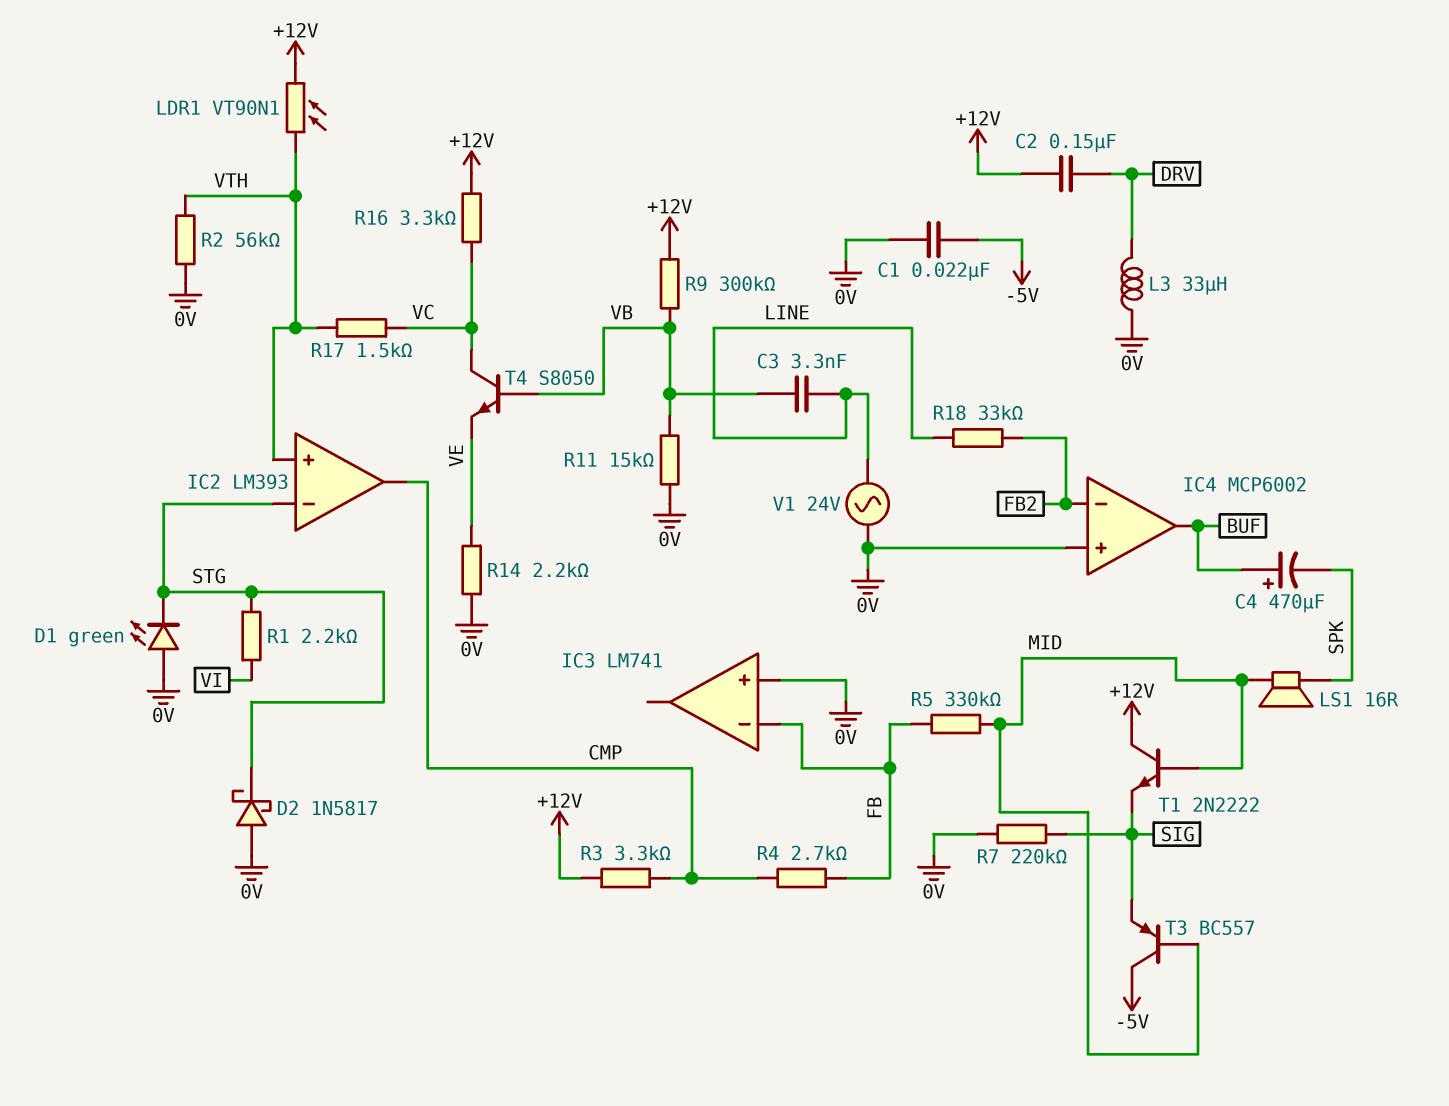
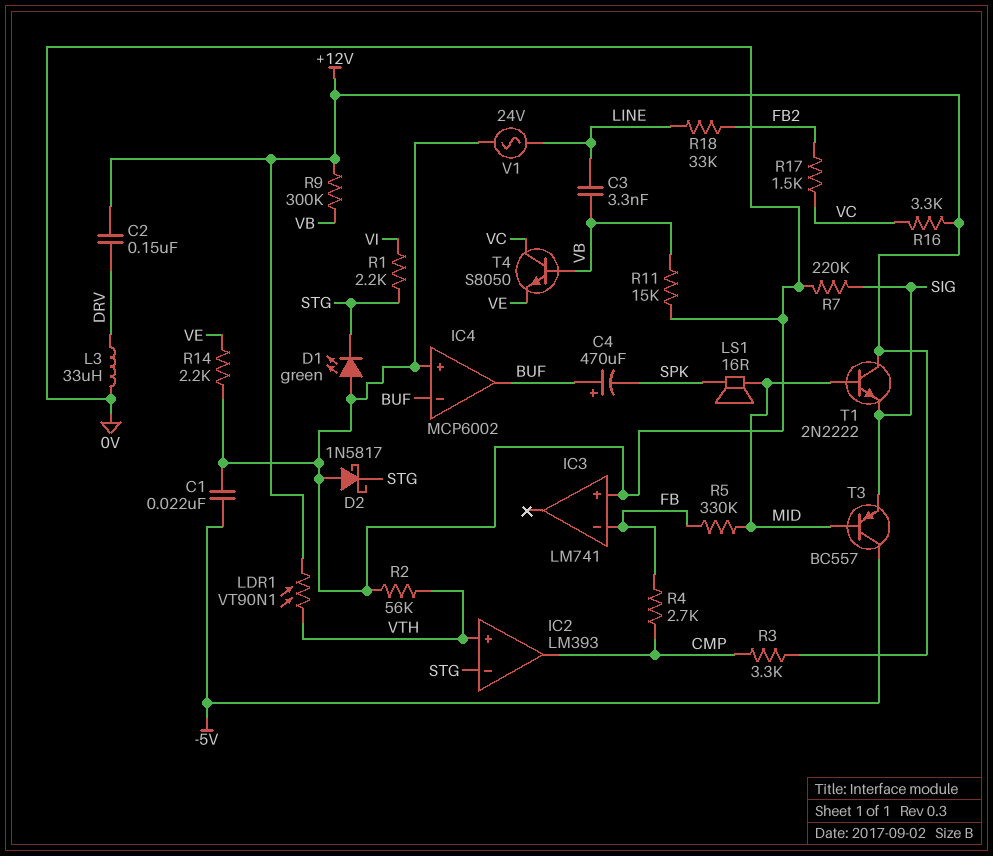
IC4 pin in-: FB2 -> BUF
R17: 1.5k (VC, VTH) -> 1.5k (FB2, VC)

